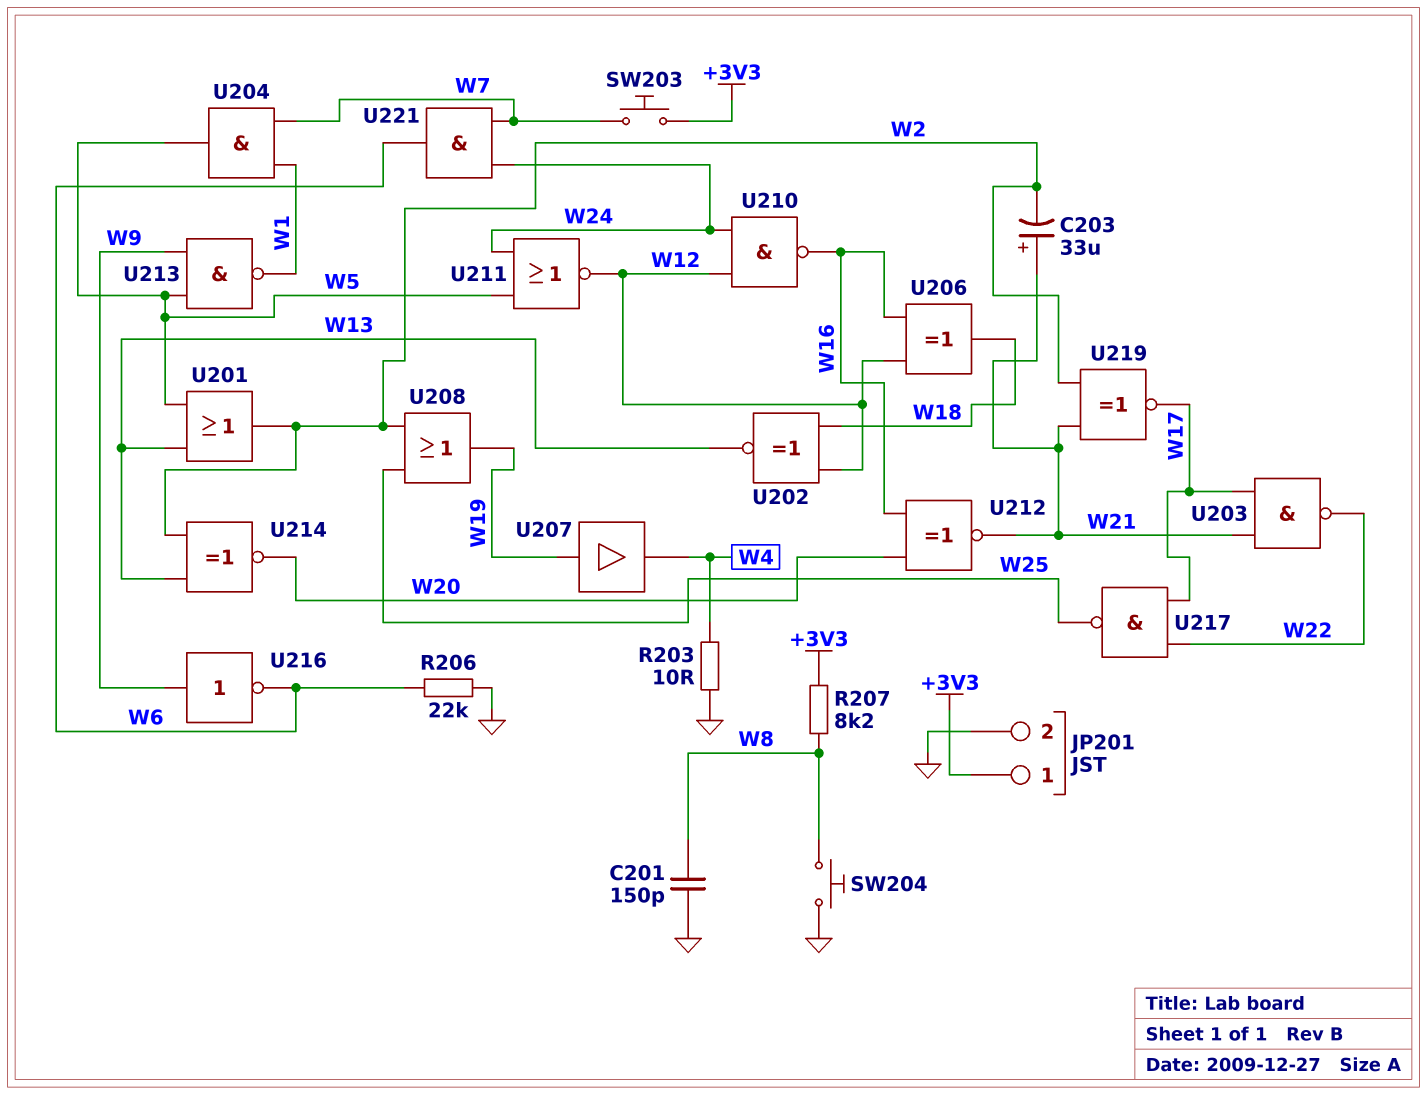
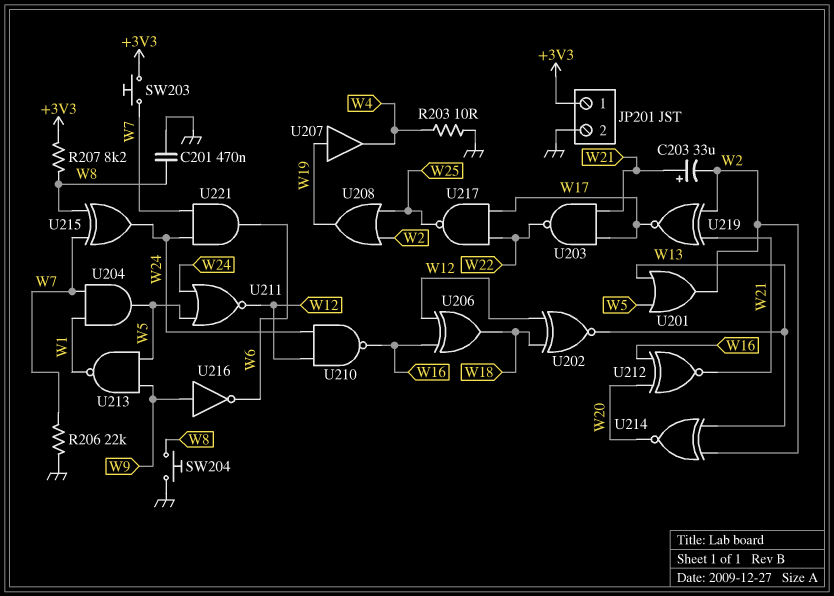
C201: 150pF (GND, W8) -> 470nF (GND, W8)
R206: 22k (GND, W6) -> 22k (GND, W7)
U215: none -> XOR (in W7, in W8, out W24)

